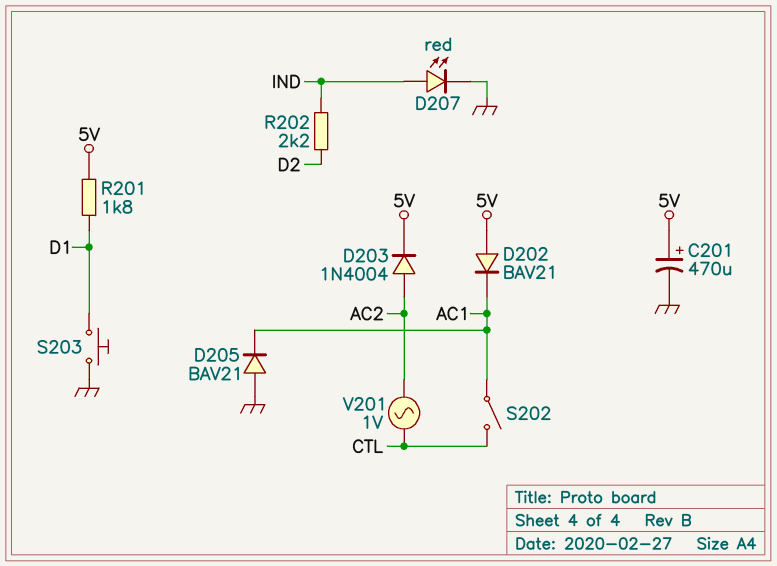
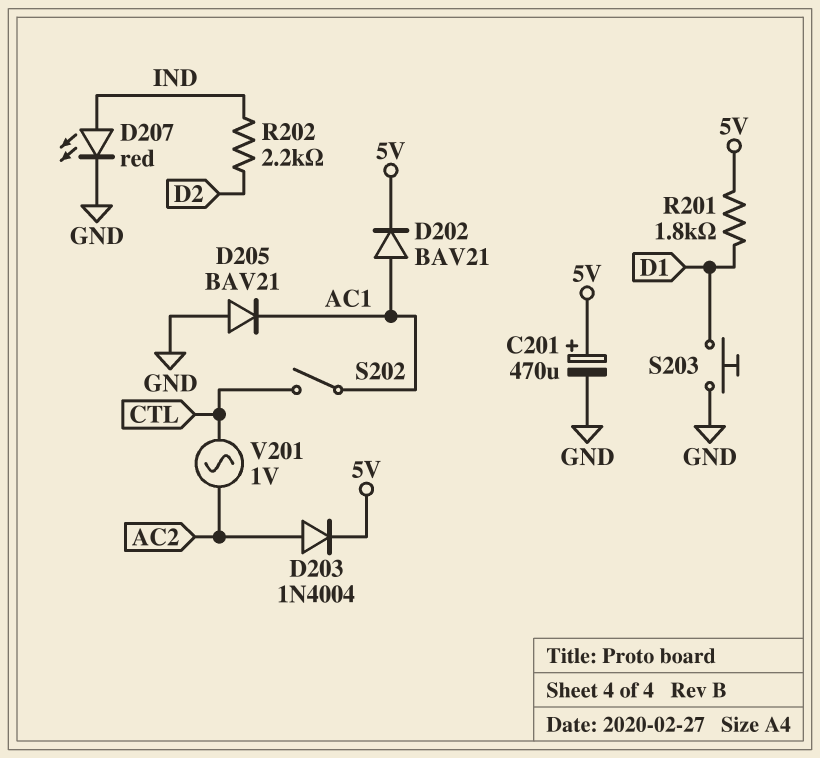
D202: diode BAV21 (A 5V, K AC1) -> diode BAV21 (A AC1, K 5V)

